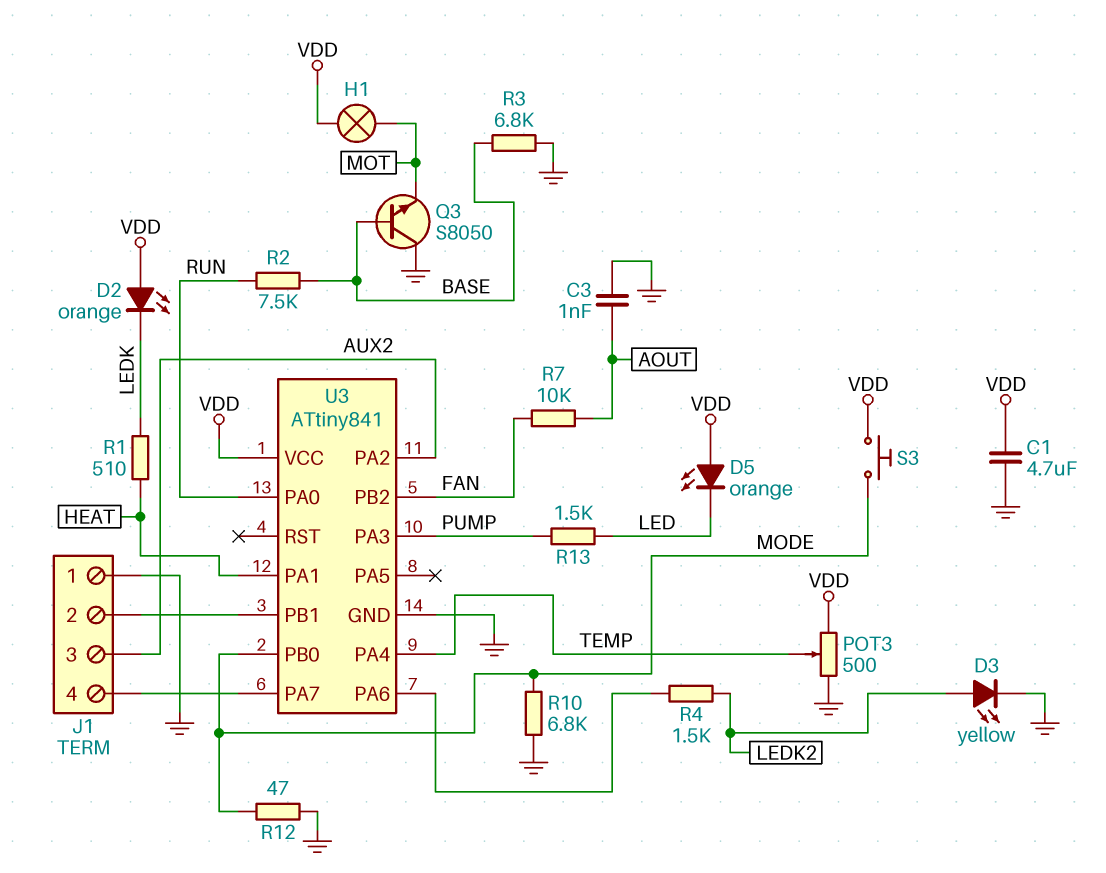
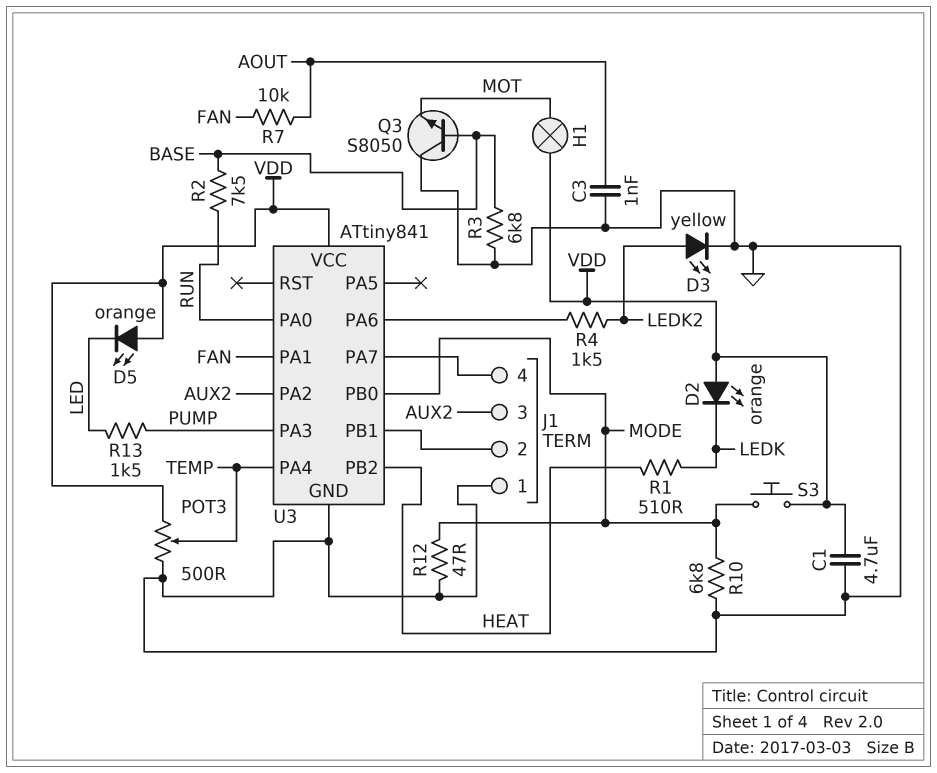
U3 pin PA1: HEAT -> FAN
U3 pin PB2: FAN -> HEAT

